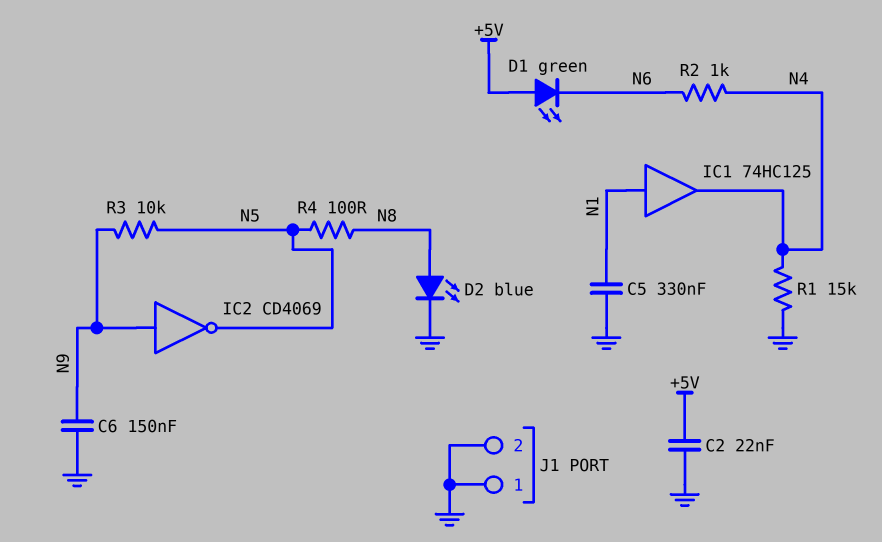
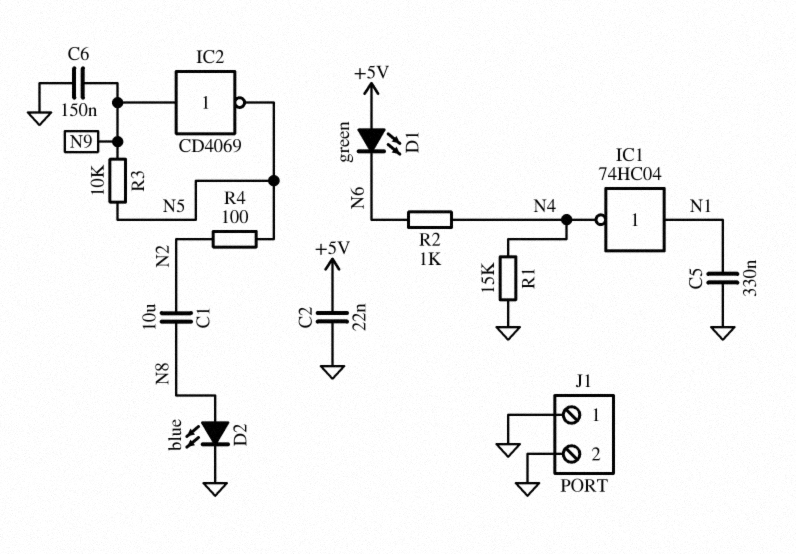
C1: none -> 10uF (N2, N8)
IC1: buffer 74HC125 (in N1, out N4) -> NOT 74HC04 (in N1, out N4)
R4: 100 (N5, N8) -> 100 (N2, N5)

